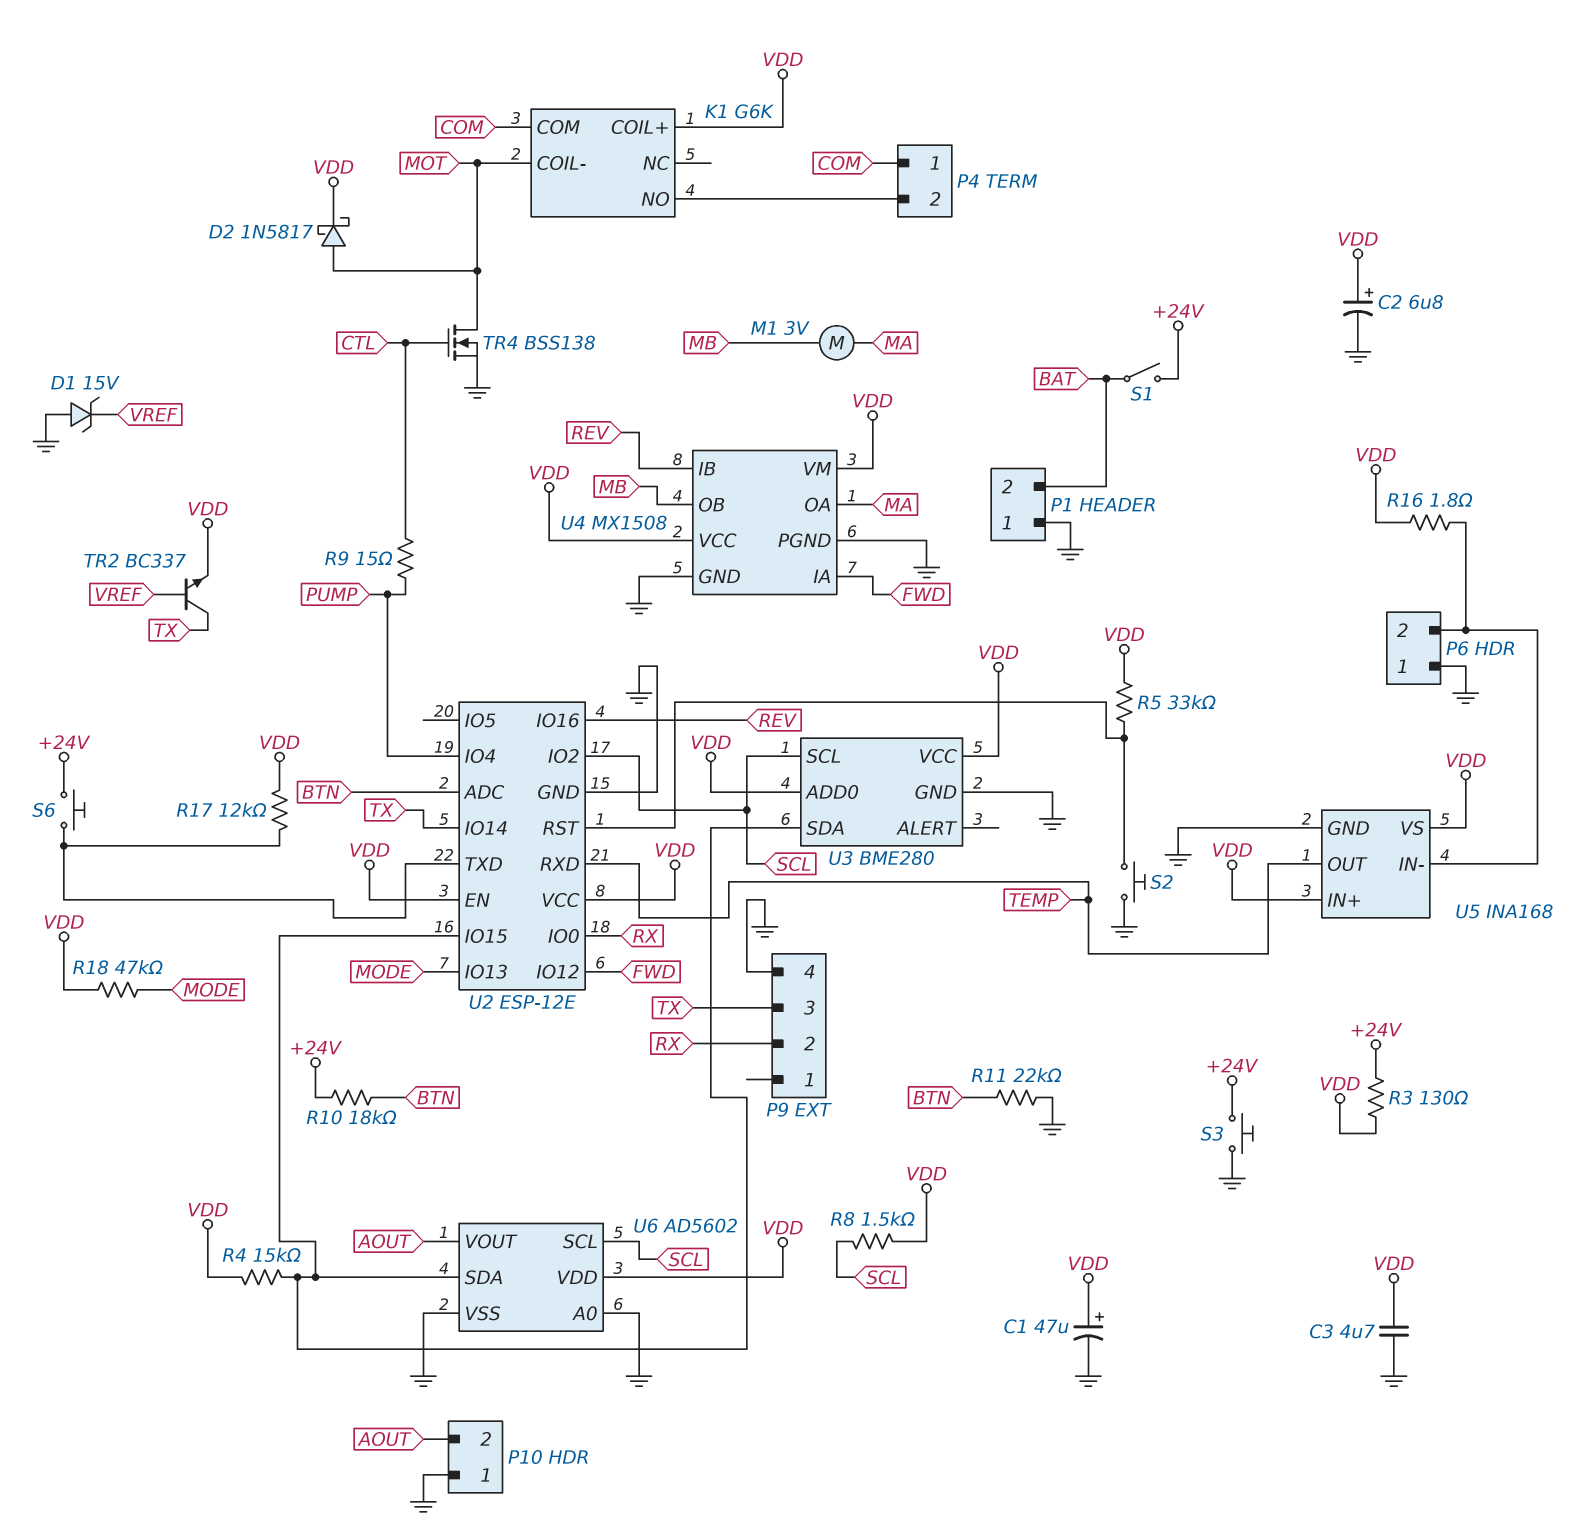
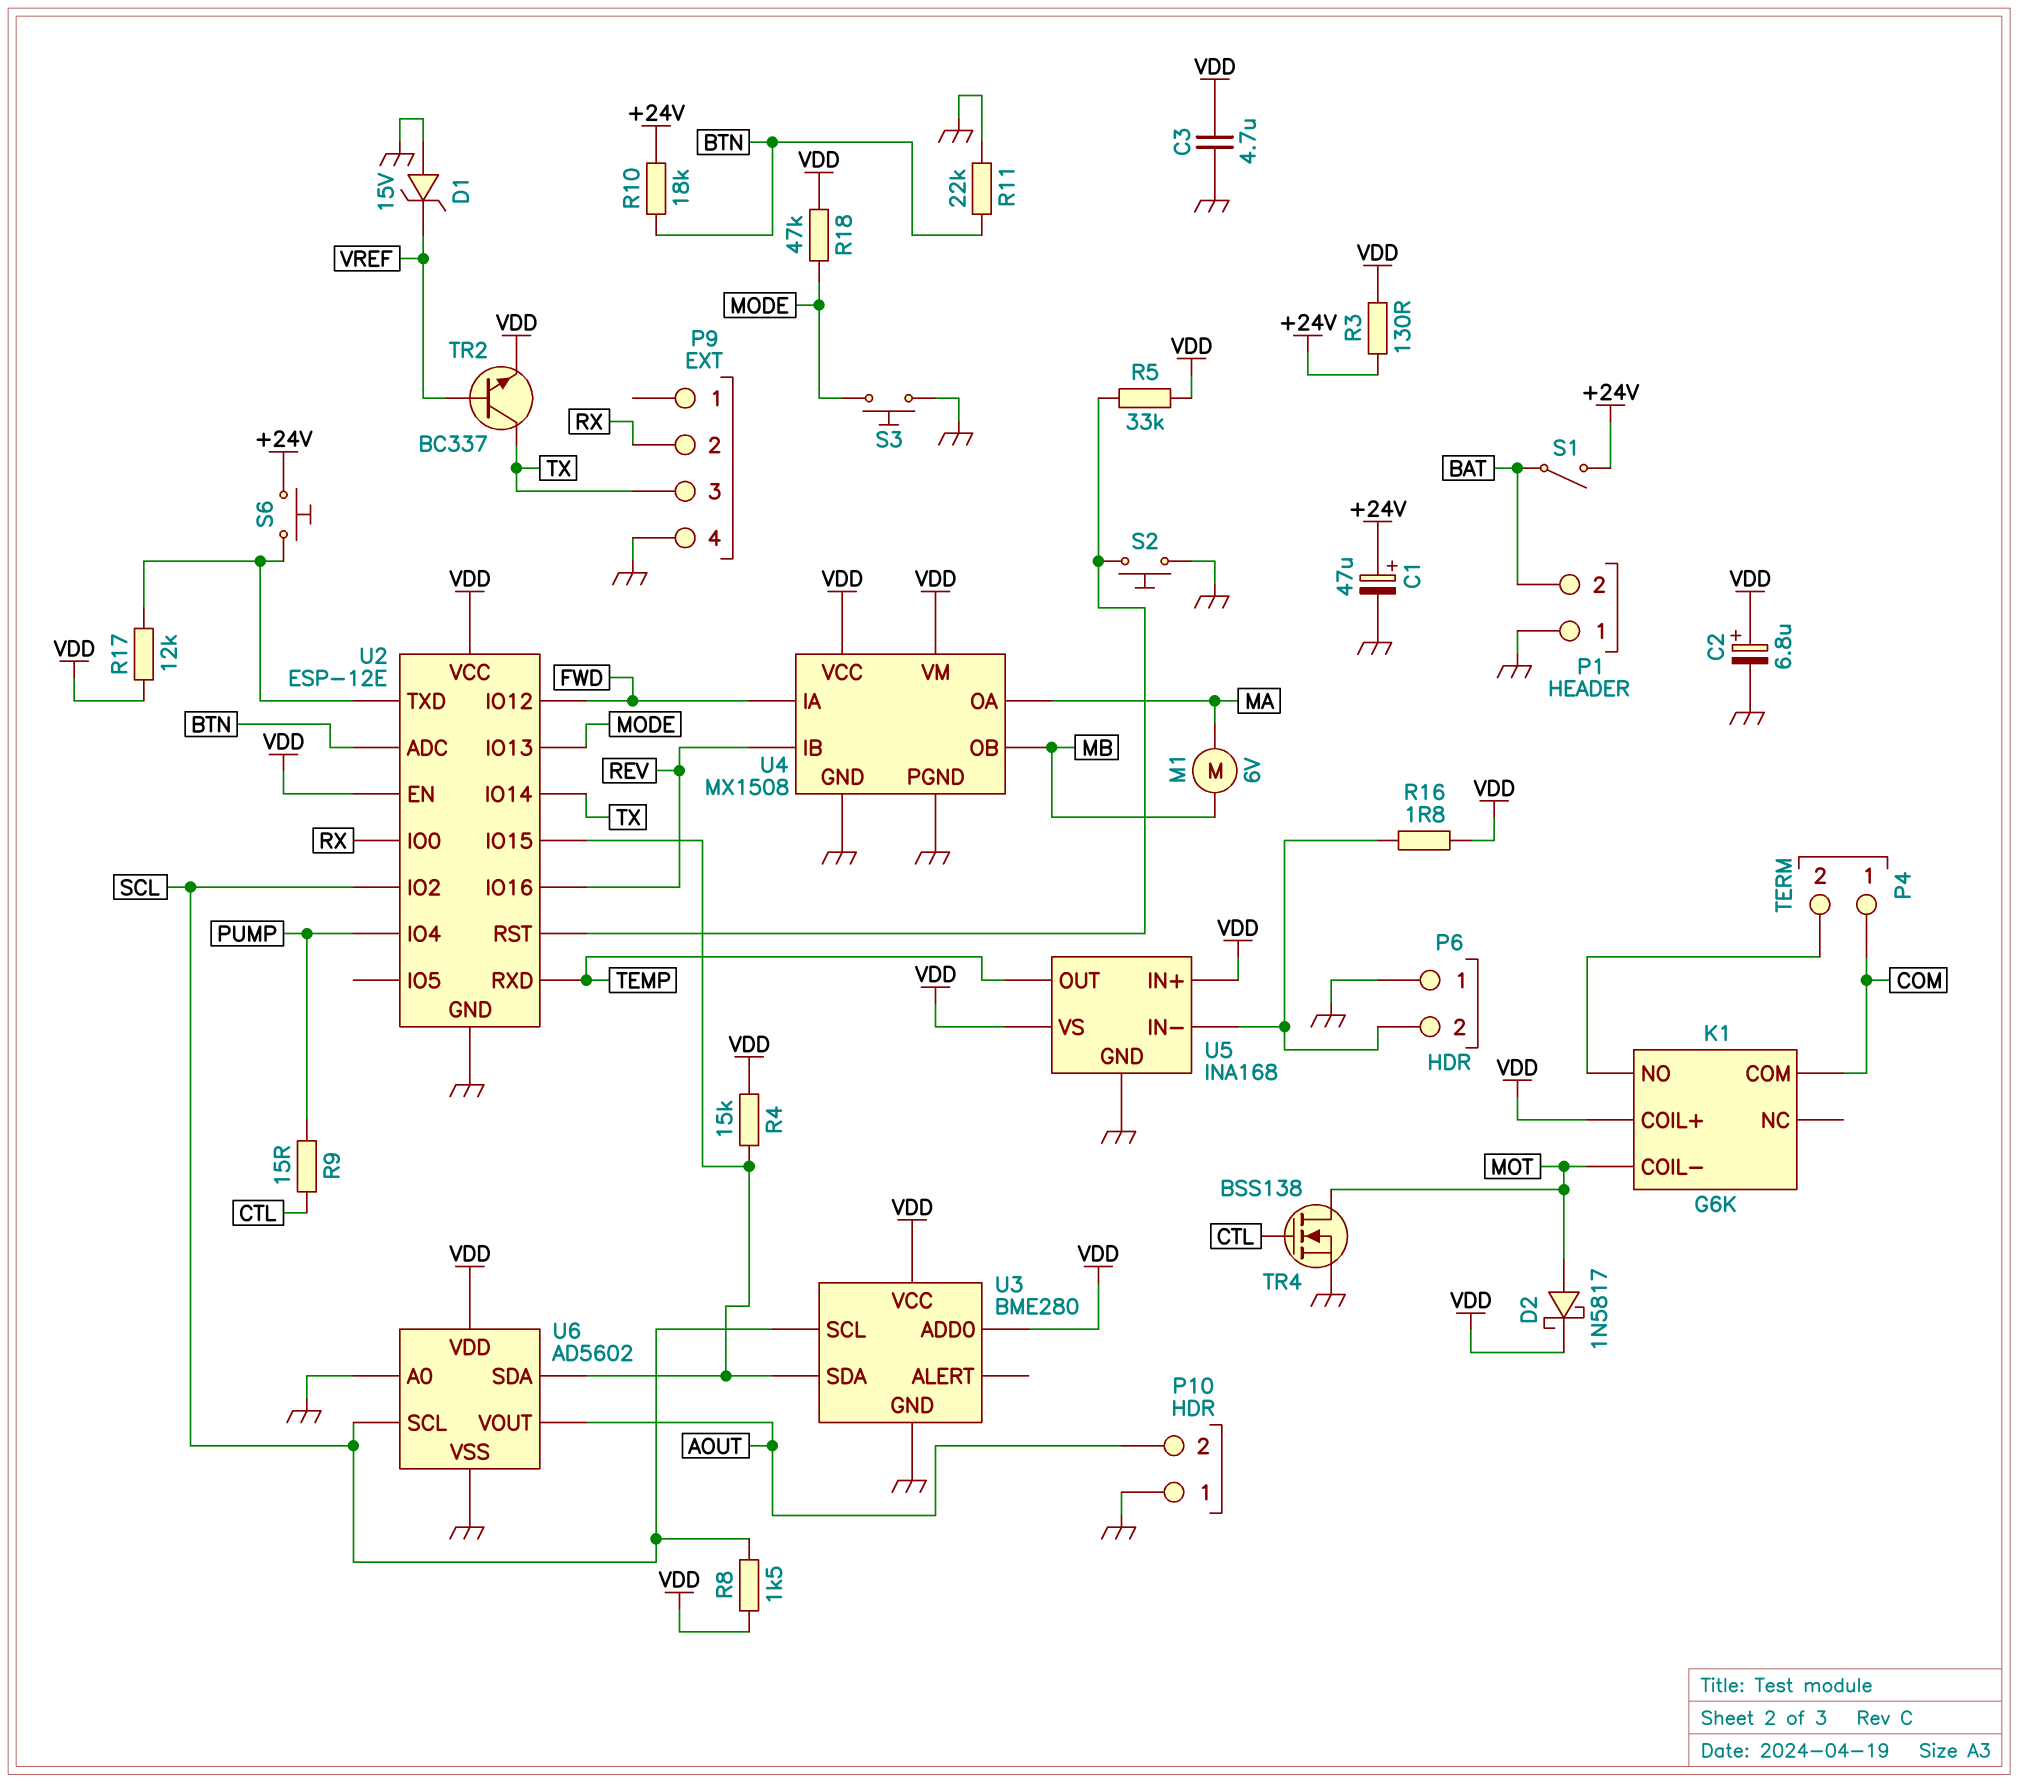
C1: 47uF (plus VDD, minus GND) -> 47uF (plus +24V, minus GND)
M1: motor 3V (MA, MB) -> motor 6V (MA, MB)
S3: button (+24V, GND) -> button (GND, MODE)

